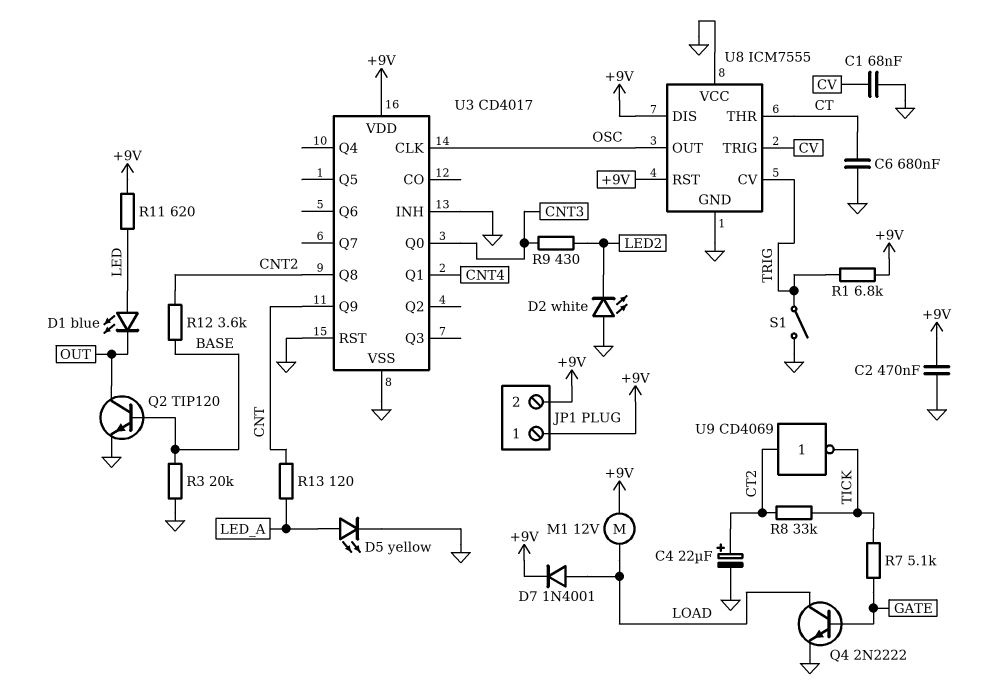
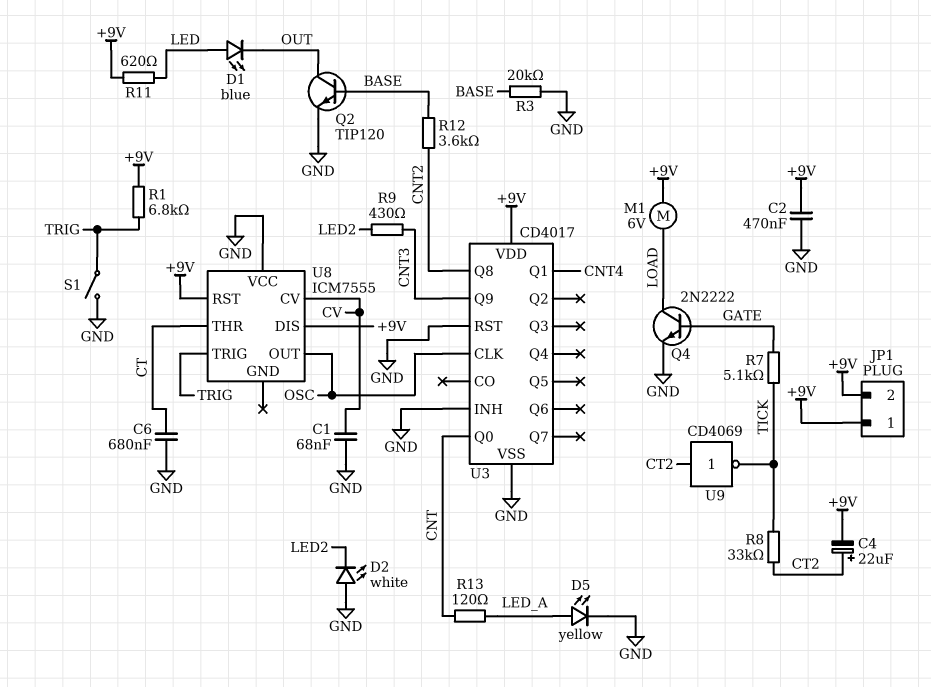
C4: 22uF (plus CT2, minus GND) -> 22uF (plus CT2, minus +9V)
D7: diode 1N4001 (A LOAD, K +9V) -> none
M1: motor 12V (+9V, LOAD) -> motor 6V (+9V, LOAD)
U3 pin Q0: CNT3 -> CNT
U3 pin Q9: CNT -> CNT3
U8 pin CV: TRIG -> CV
U8 pin GND: GND -> none
U8 pin TRIG: CV -> TRIG

